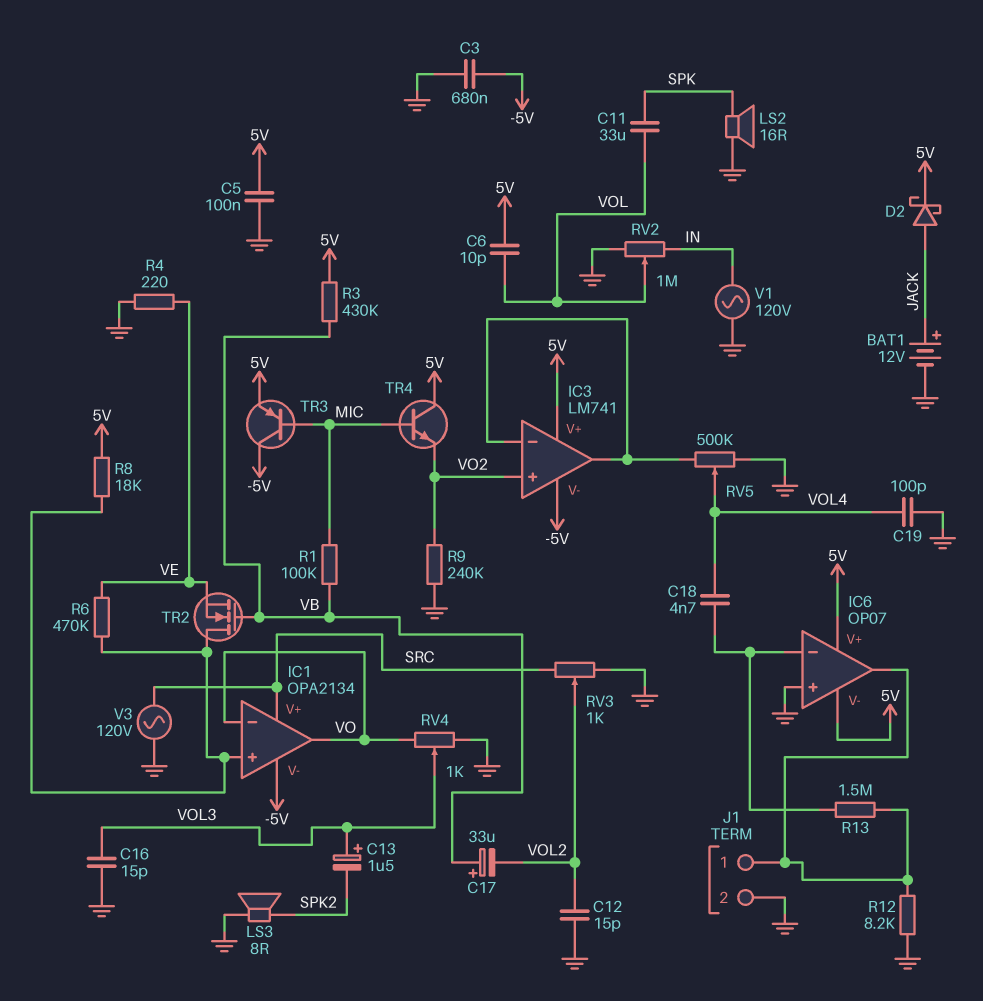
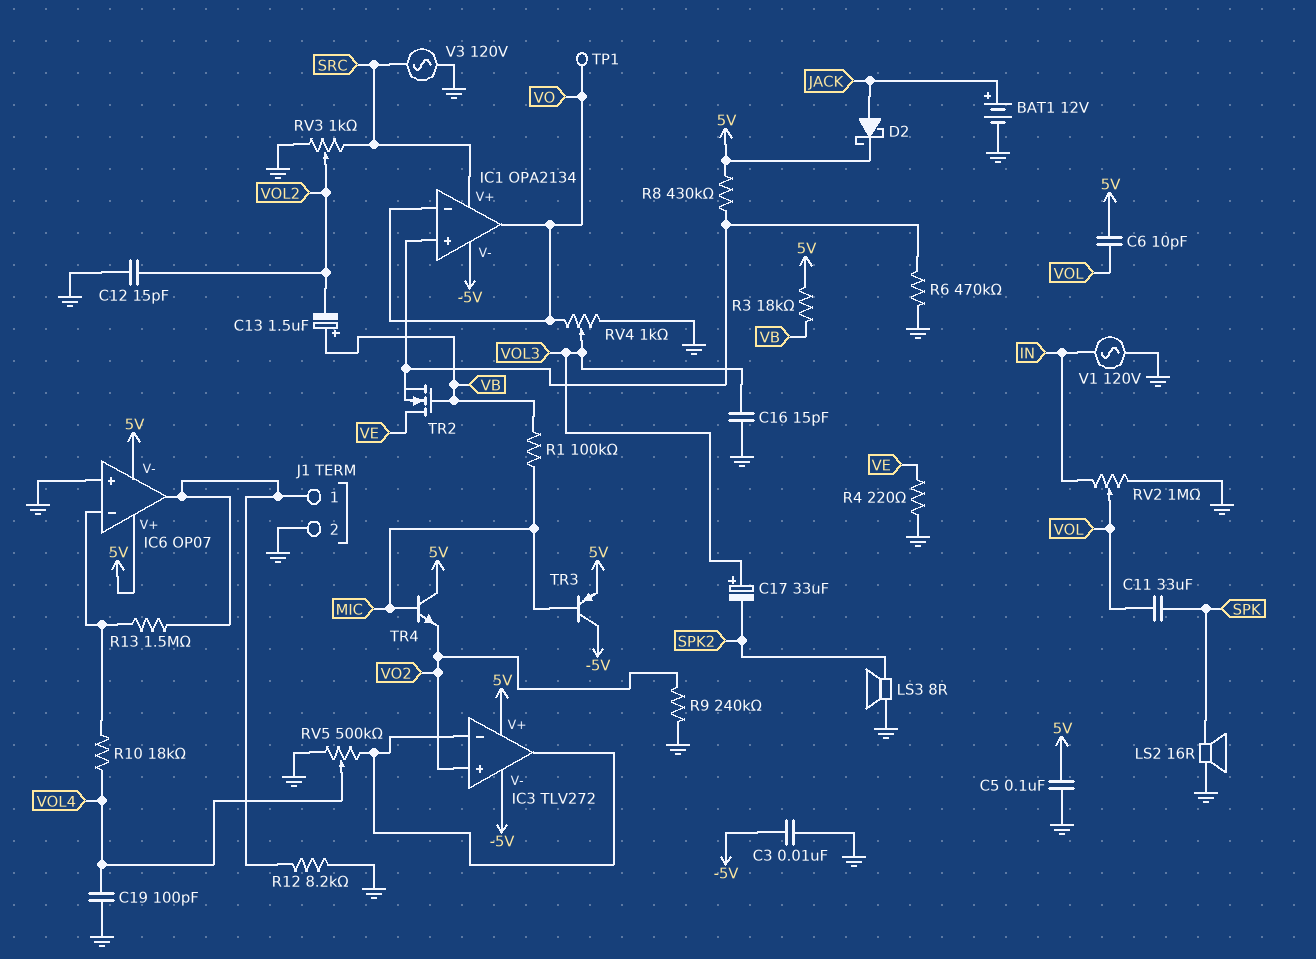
C3: 680nF (-5V, GND) -> 10nF (-5V, GND)
C13: 1.5uF (plus VOL3, minus SPK2) -> 1.5uF (plus VB, minus VOL2)
C17: 33uF (plus VB, minus VOL2) -> 33uF (plus VOL3, minus SPK2)
C18: 4.7nF (IC6/in-, VOL4) -> none
IC3: LM741 -> TLV272
R3: 430k (5V, VB) -> 18k (5V, VB)
R6: 470k (IC1/in+, VE) -> 470k (GND, IC1/in+)
R8: 18k (5V, IC1/in+) -> 430k (5V, IC1/in+)
R10: none -> 18k (IC6/in-, VOL4)
TP1: none -> test point (VO)
TR2: NMOS (G VB, D IC1/in+, S VE) -> NMOS (G VB, D VE, S IC1/in+)

